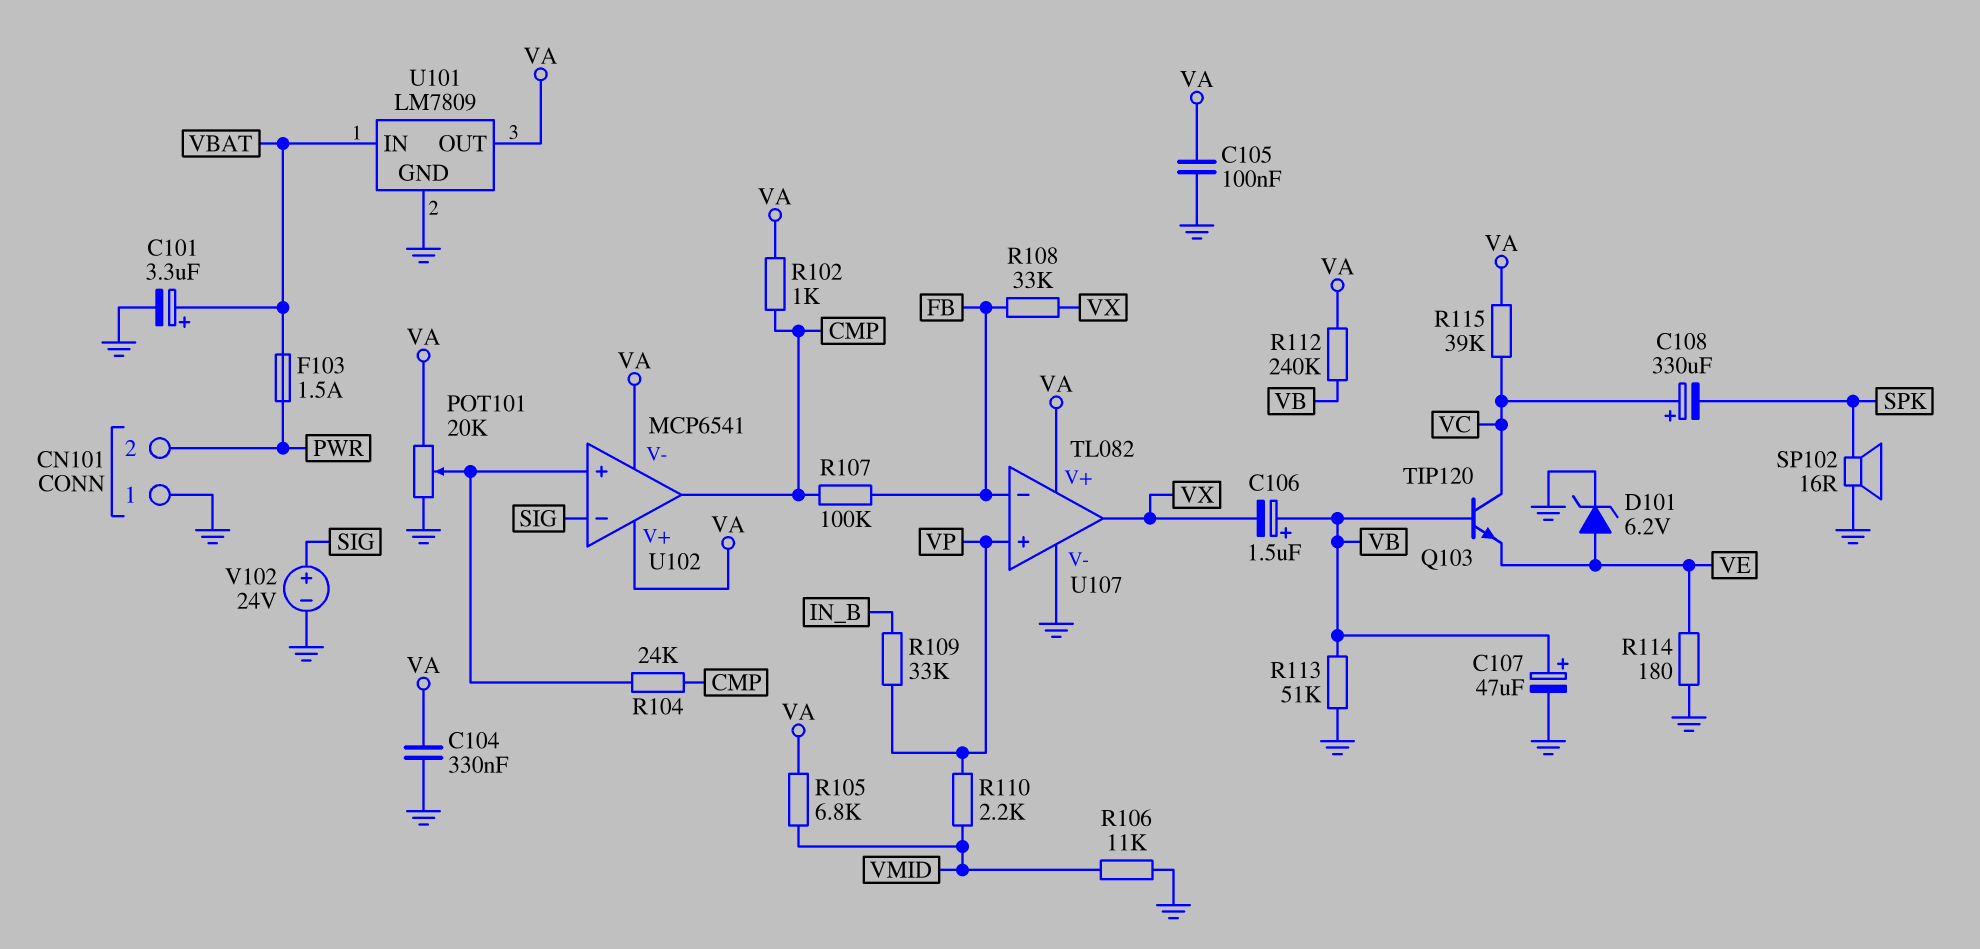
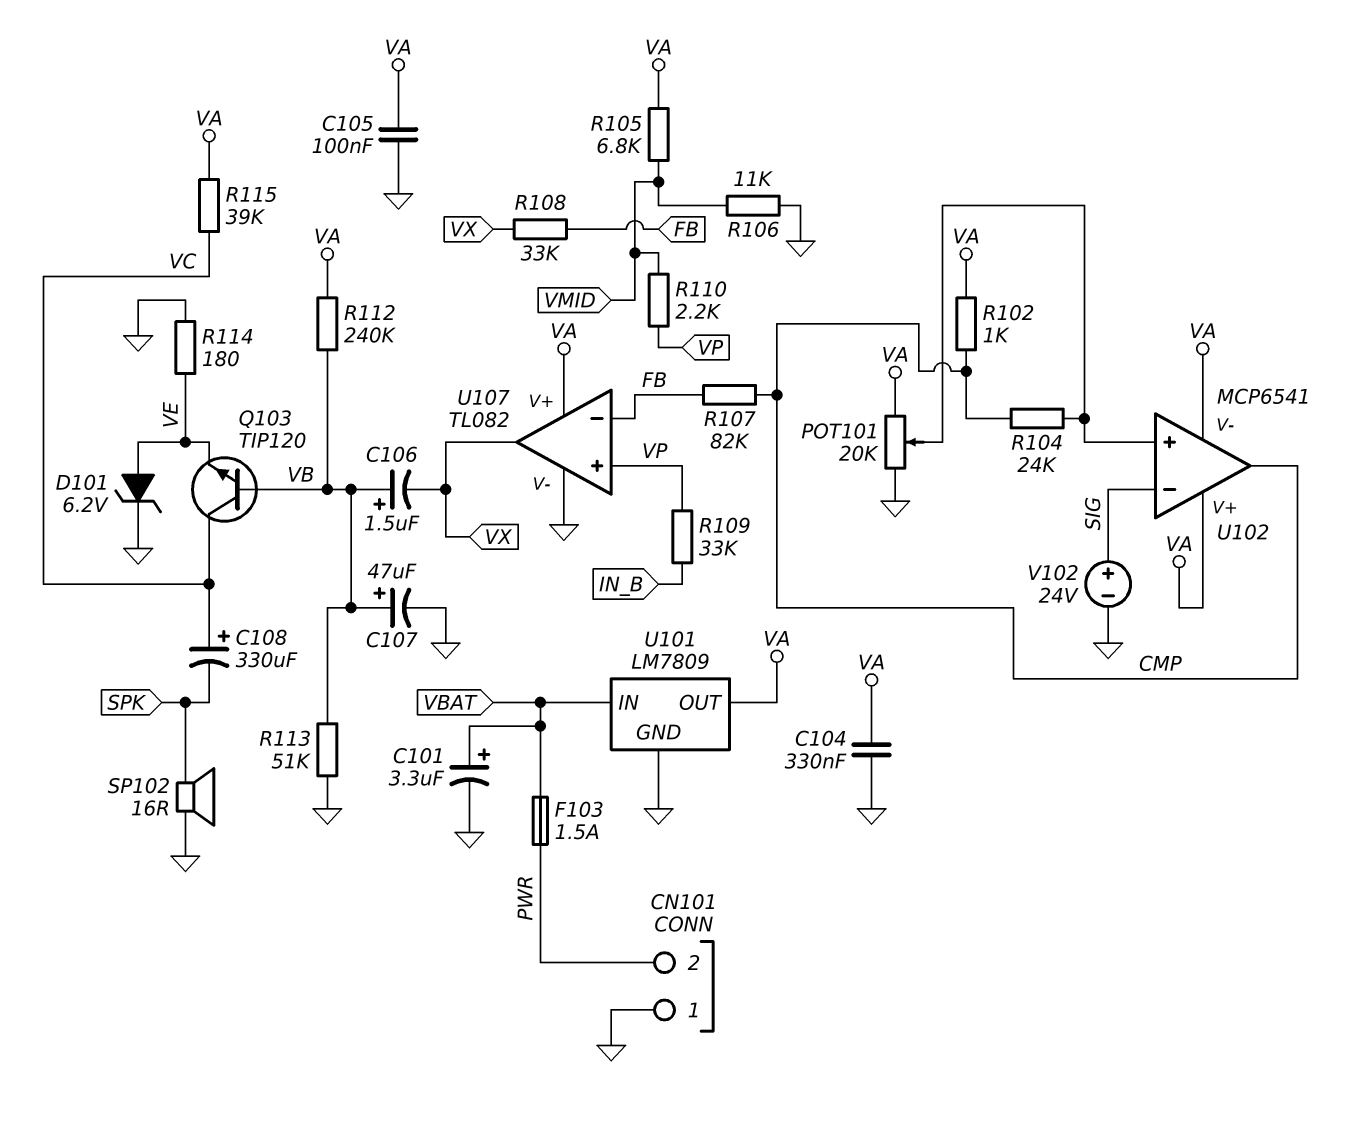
R107: 100k (CMP, FB) -> 82k (CMP, FB)

